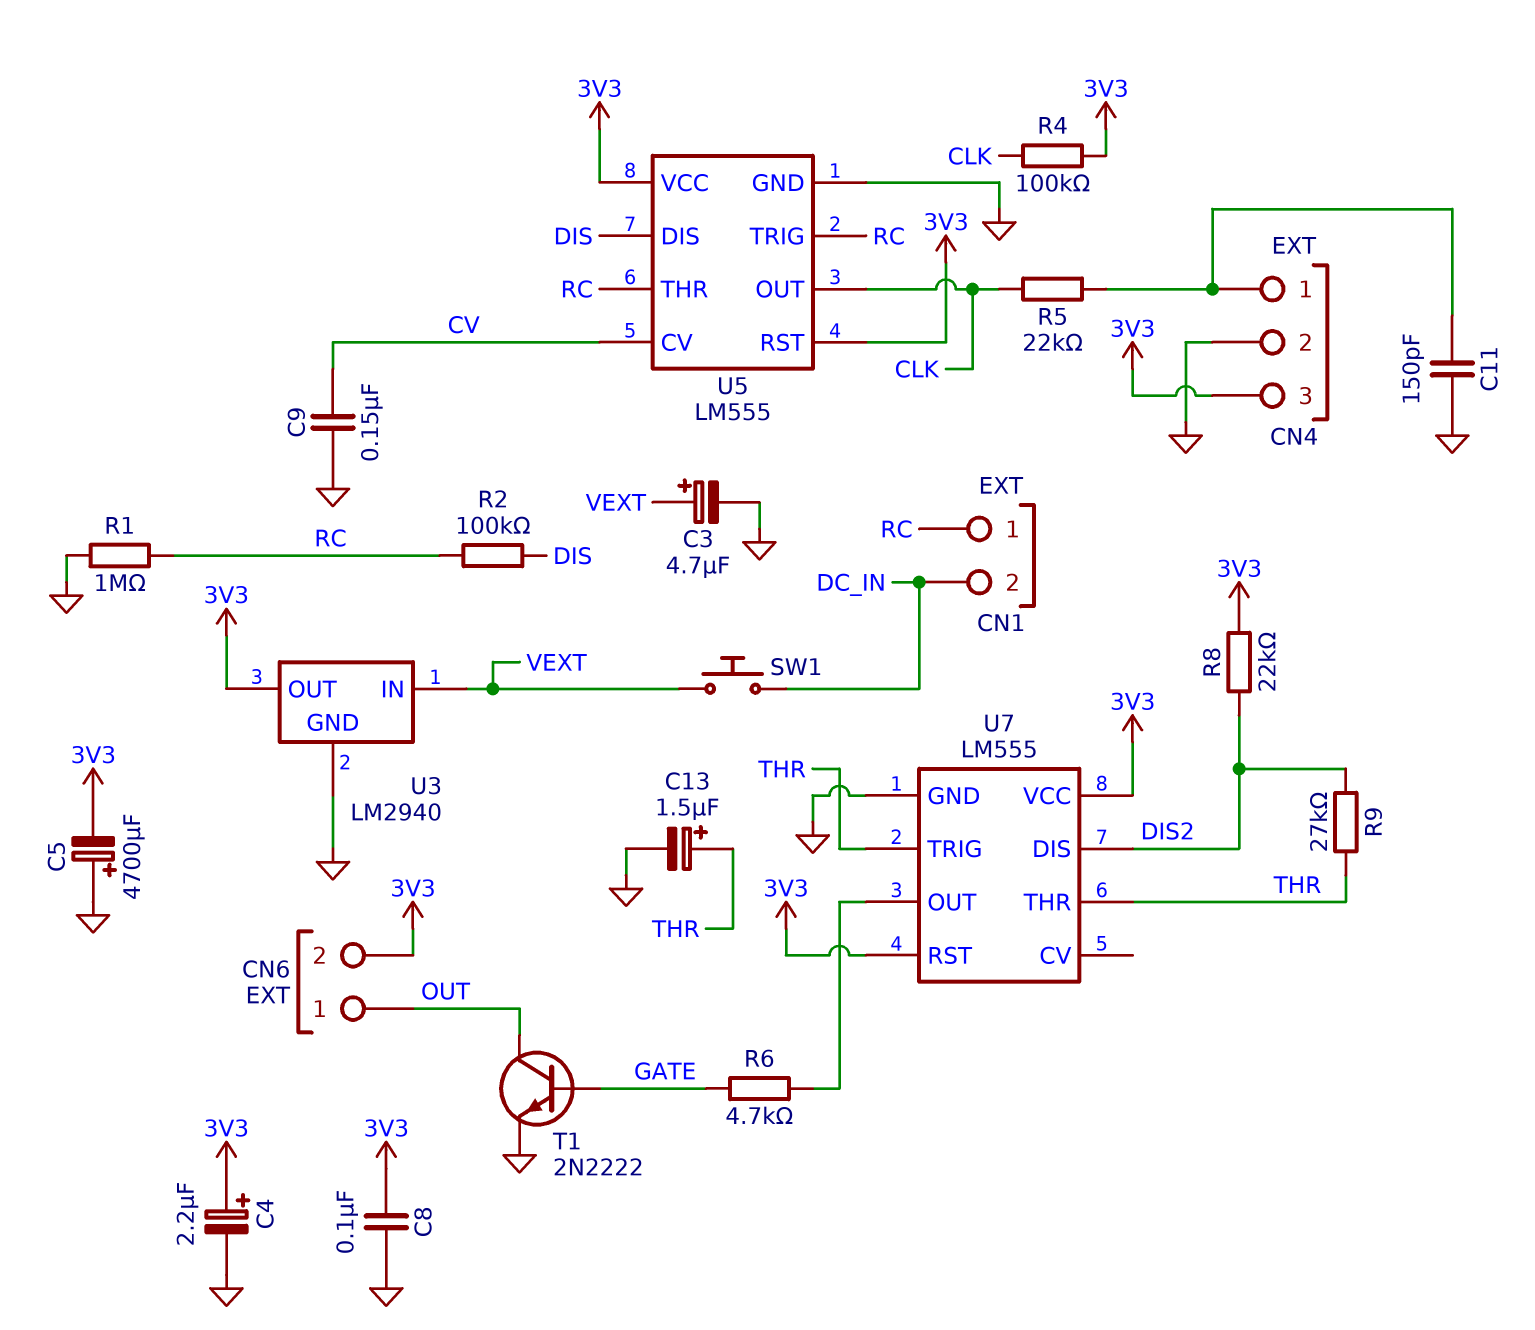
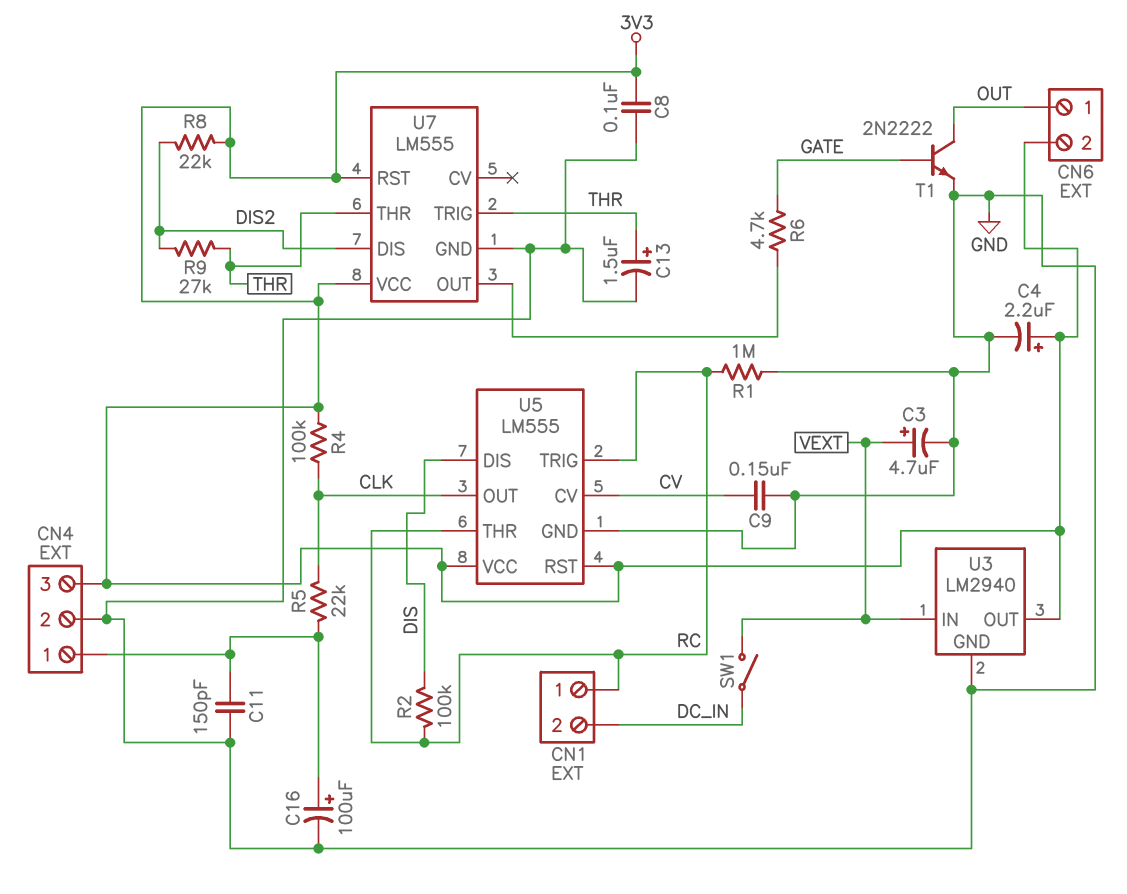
C5: 4700uF (plus GND, minus 3V3) -> none
C16: none -> 100uF (plus CN4/1, minus GND)
SW1: button (DC_IN, VEXT) -> switch (DC_IN, VEXT)

